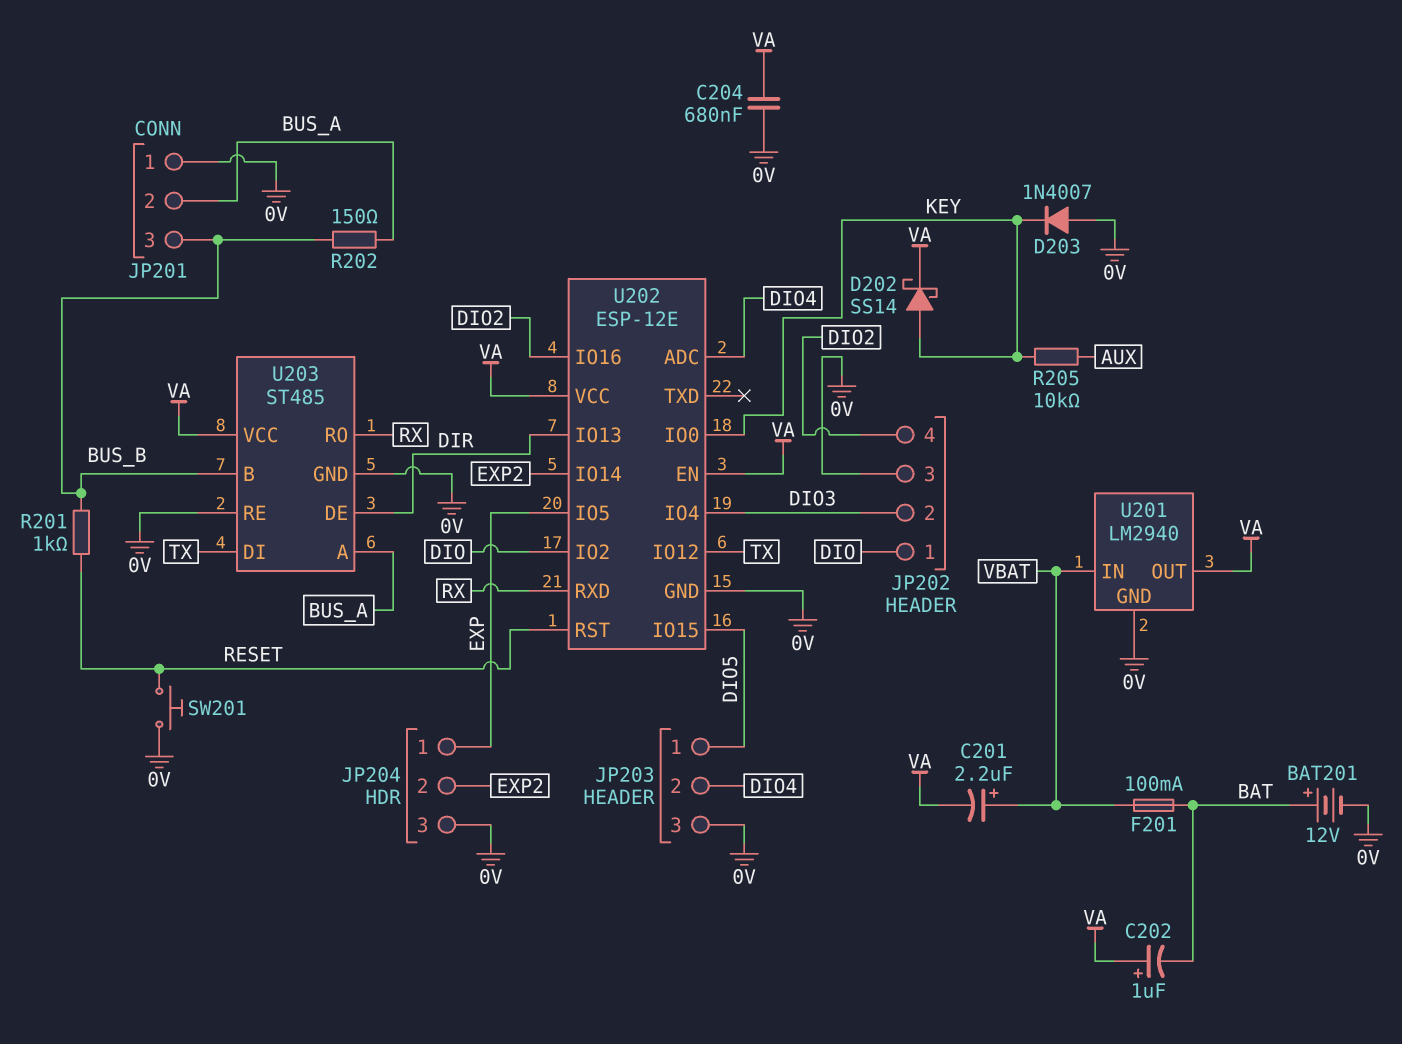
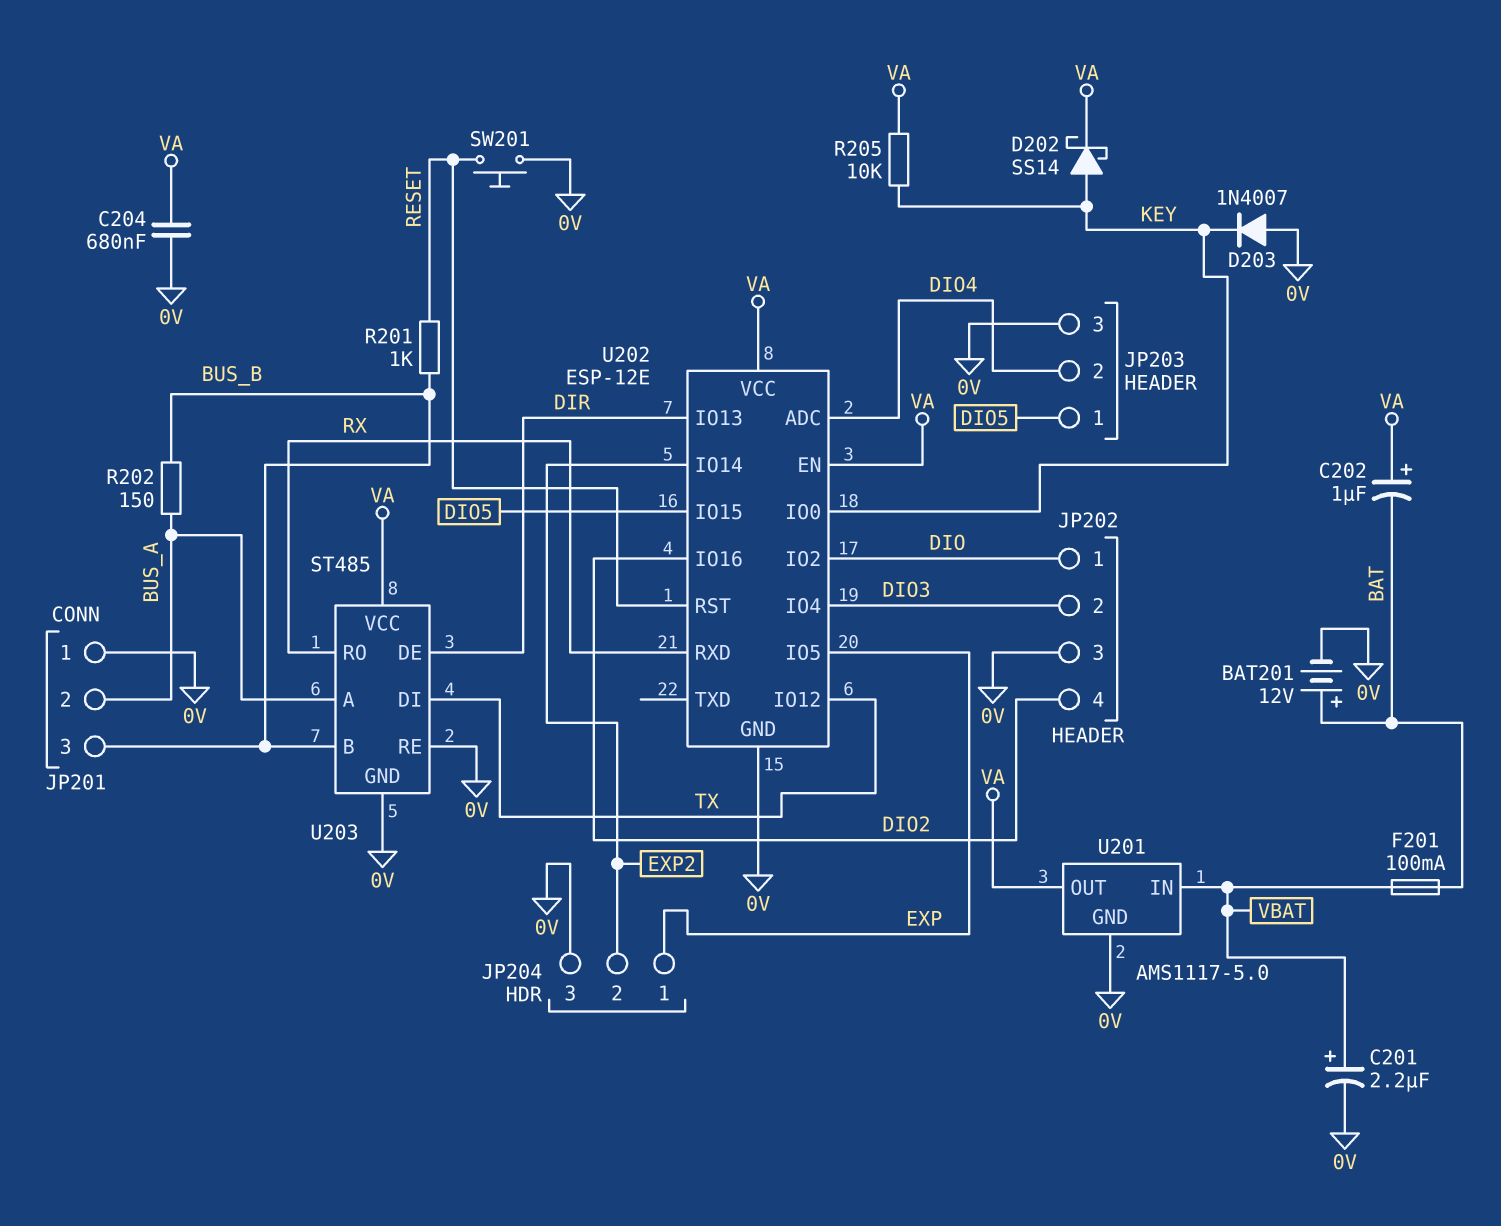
C201: 2.2uF (plus VBAT, minus VA) -> 2.2uF (plus VBAT, minus 0V)
R205: 10k (AUX, KEY) -> 10k (KEY, VA)
U201: LM2940 -> AMS1117-5.0

